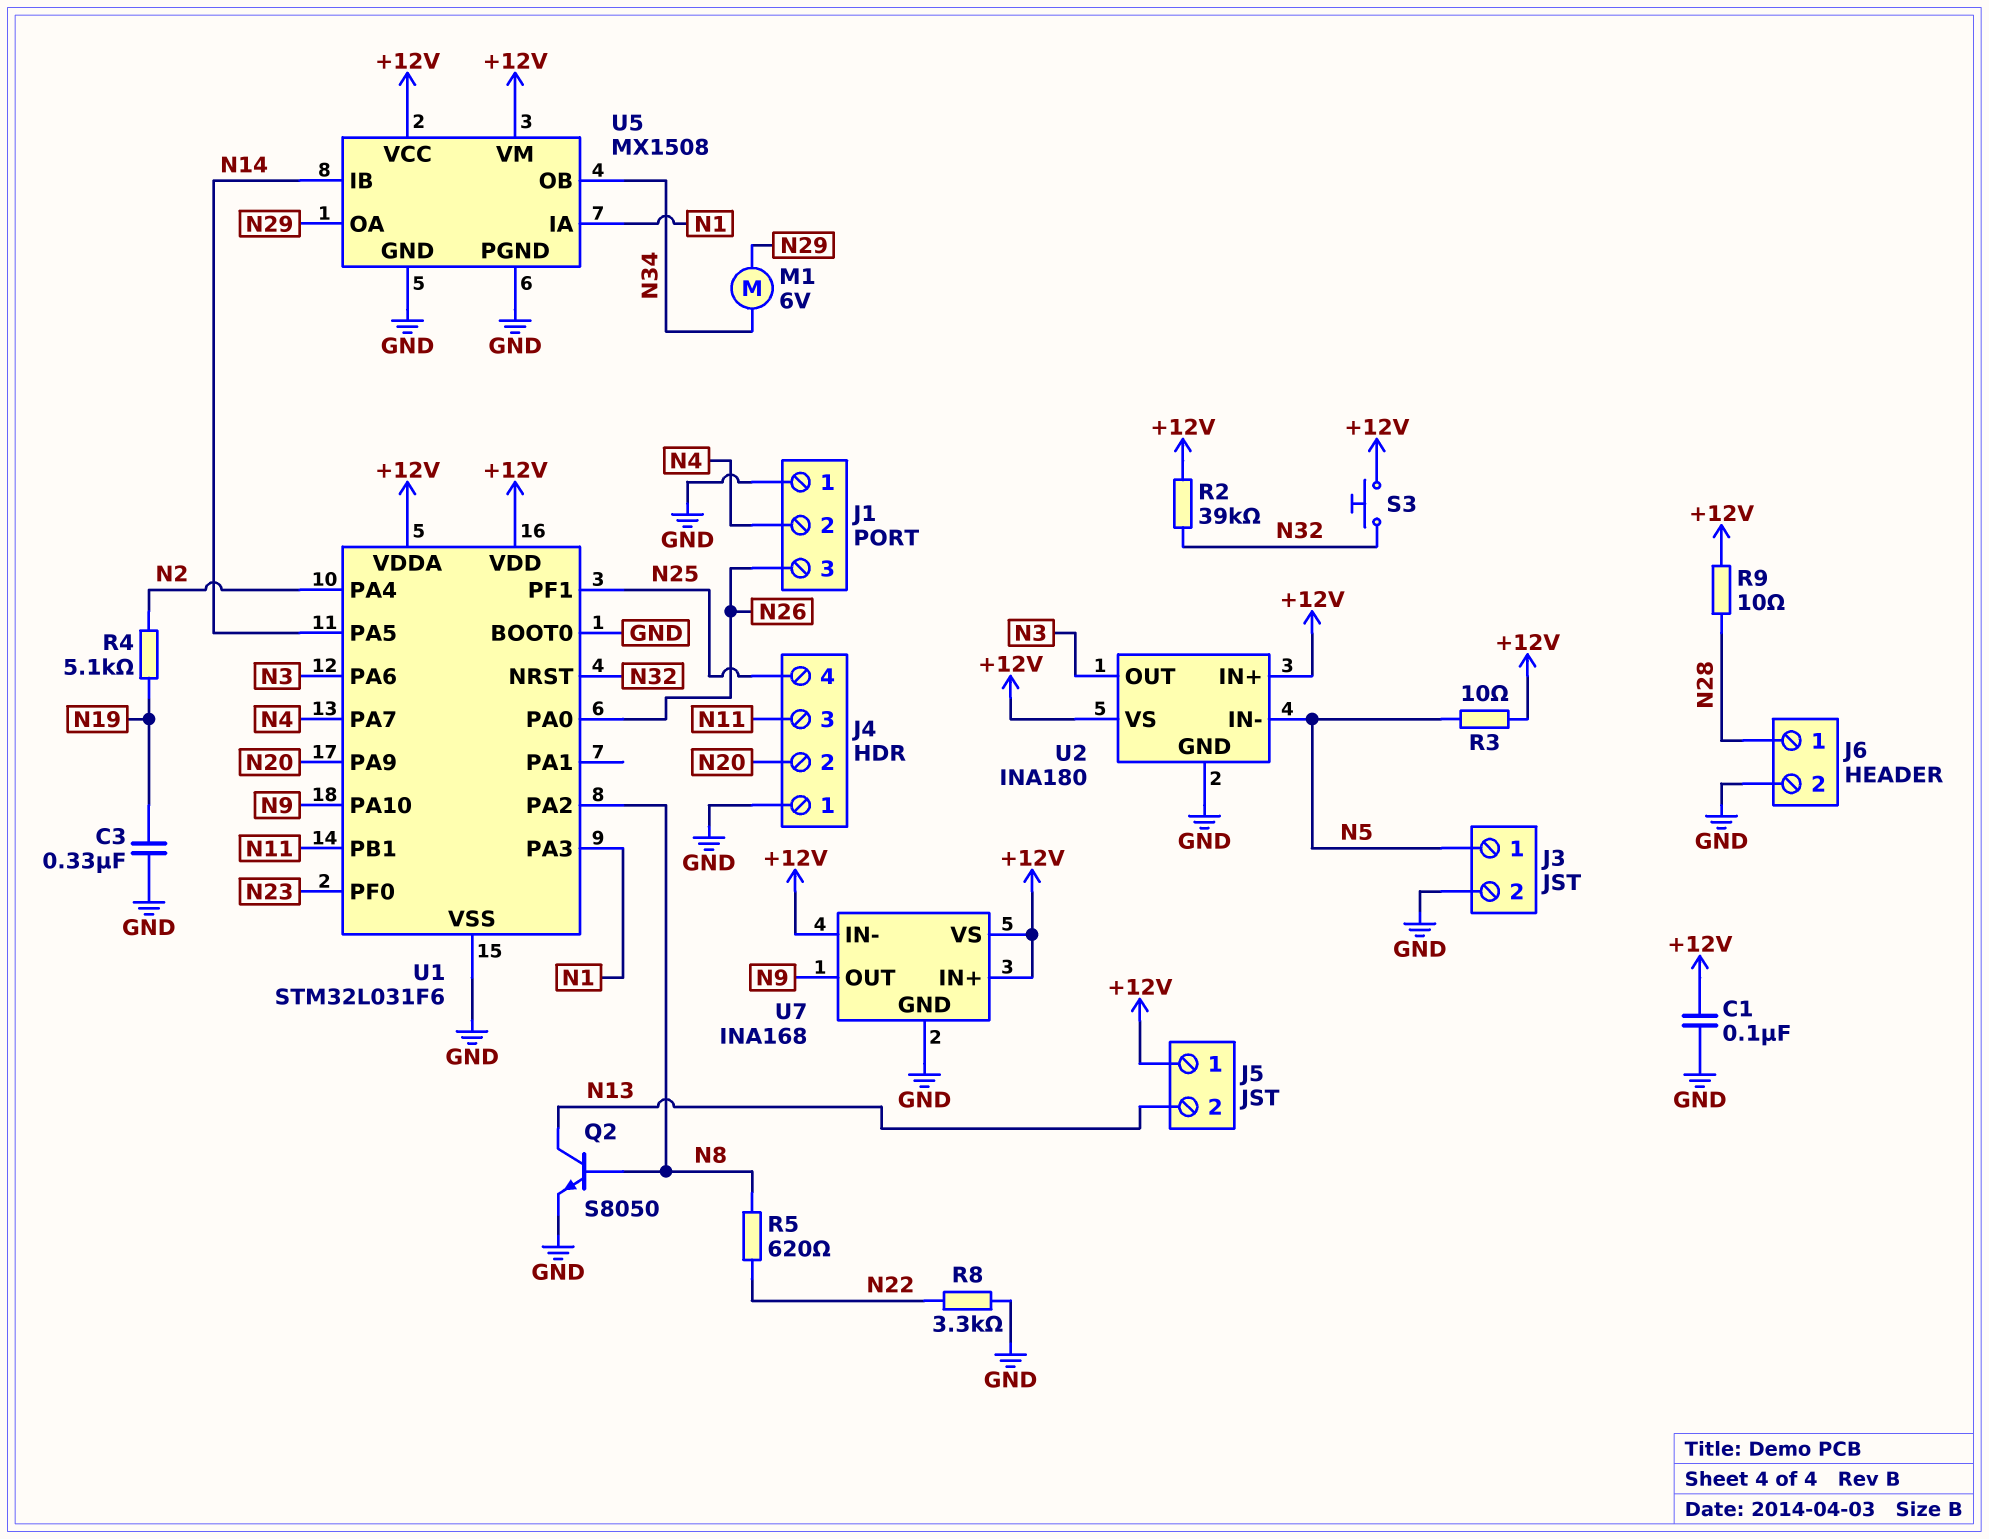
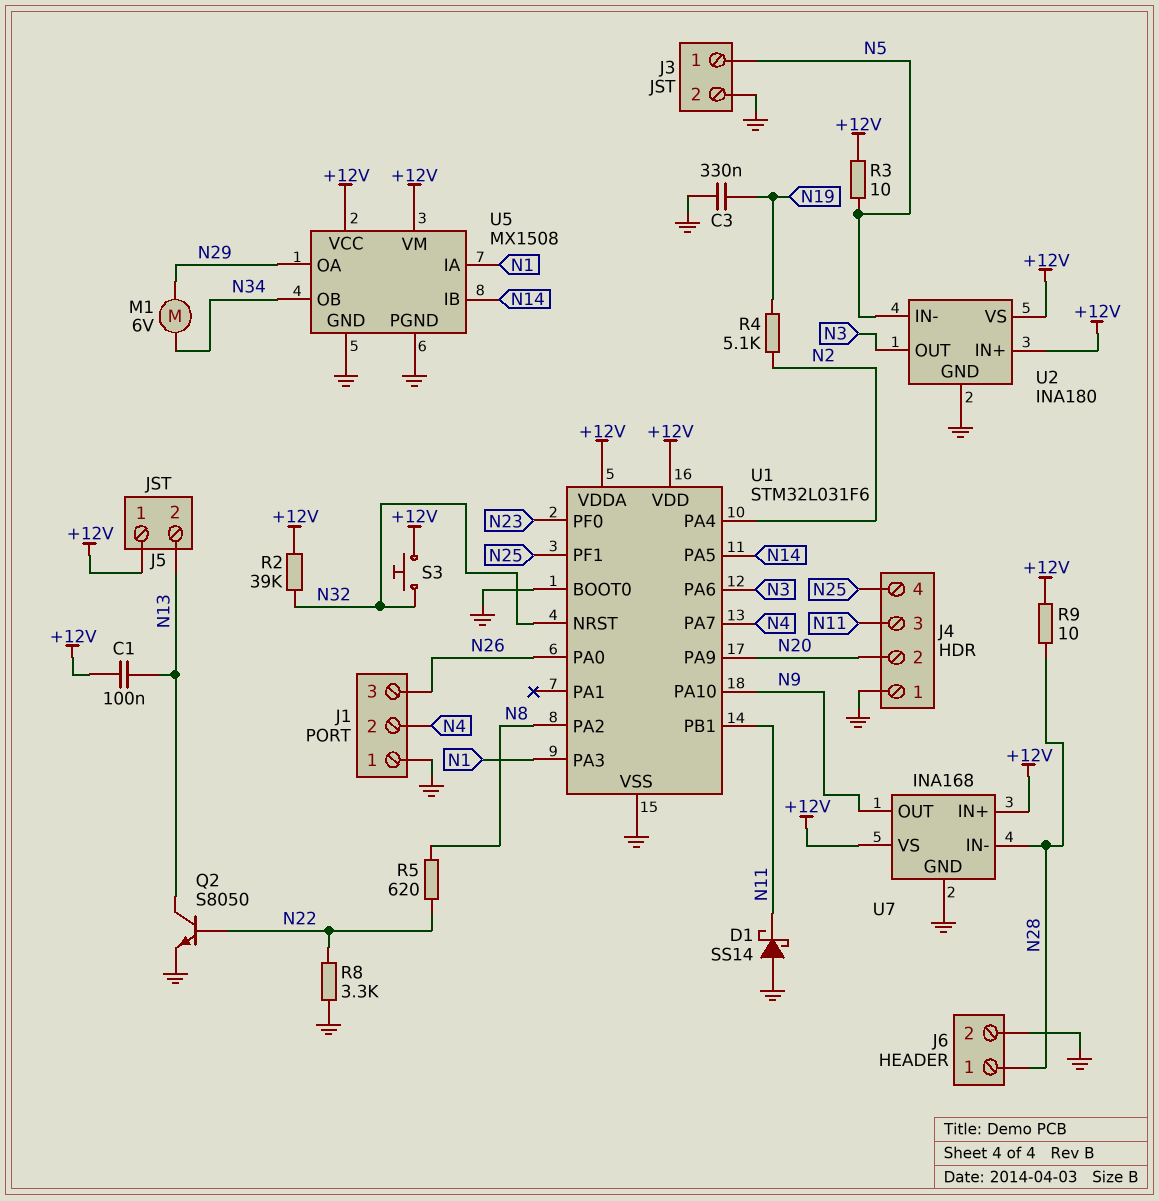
C1: 100nF (+12V, GND) -> 100nF (+12V, N13)
D1: none -> schottky SS14 (A GND, K N11)
Q2: NPN S8050 (B N8, C N13, E GND) -> NPN S8050 (B N22, C N13, E GND)
U7 pin IN-: +12V -> N28

